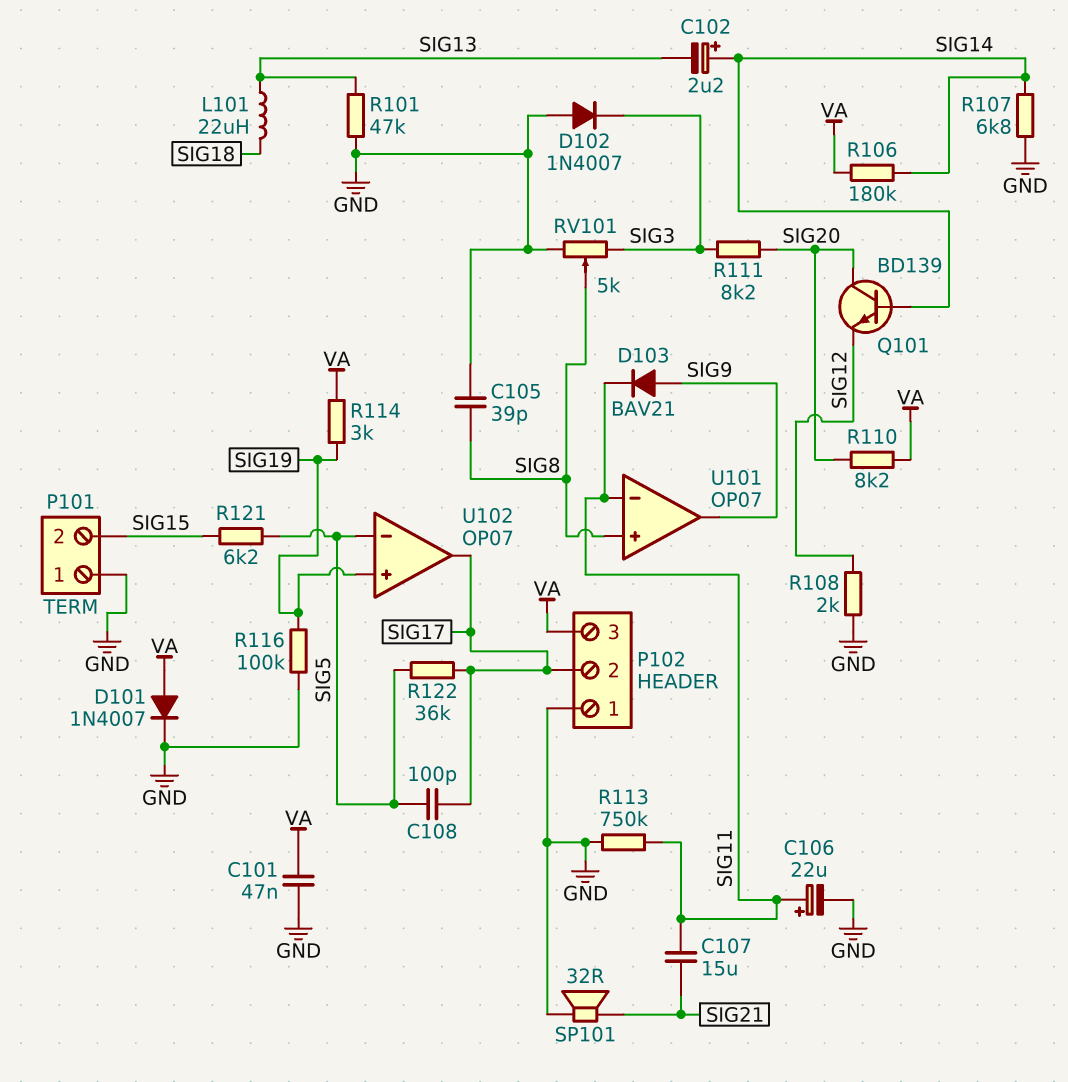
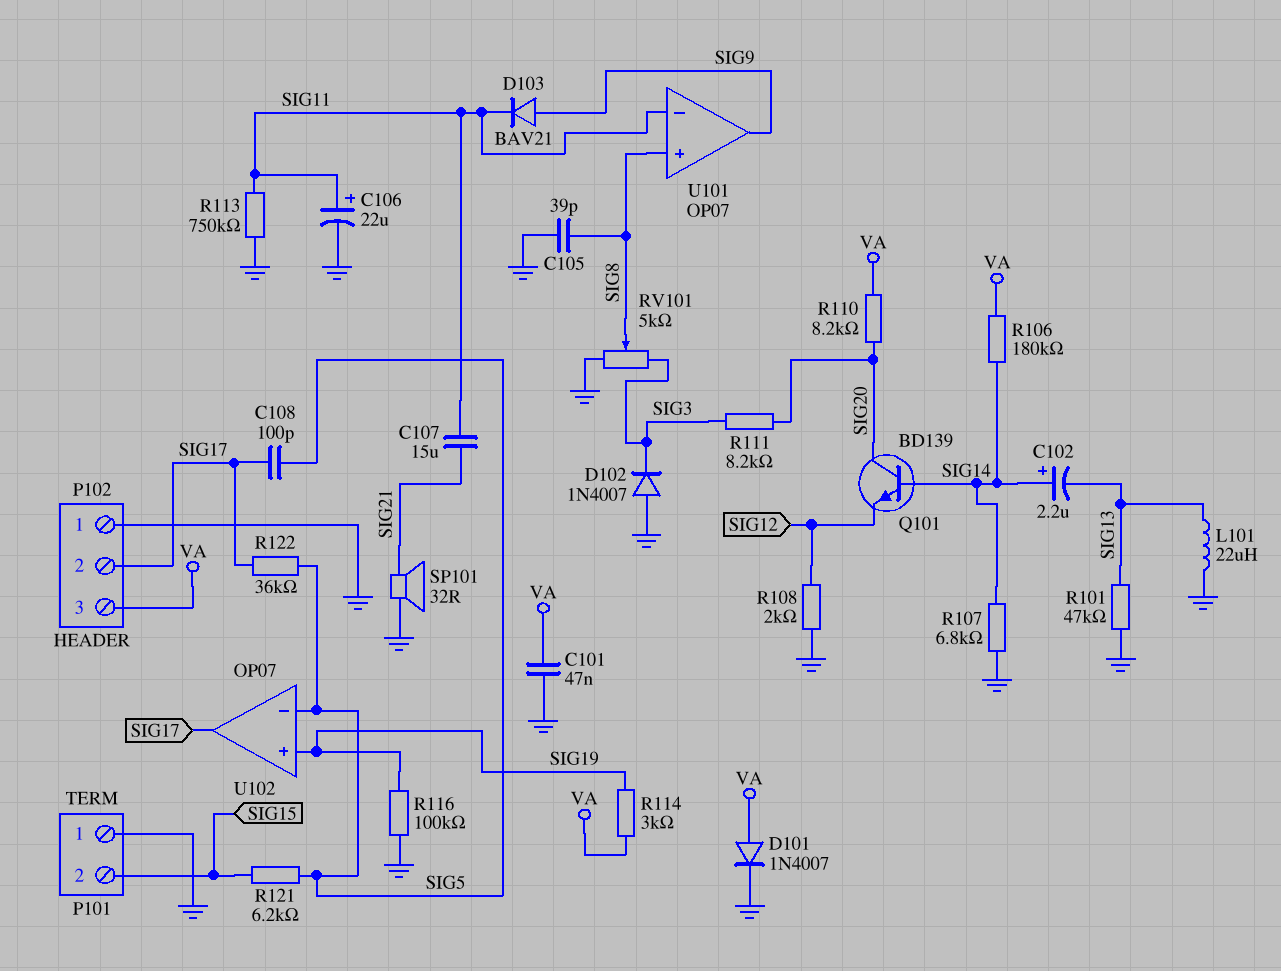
L101: 22uH (SIG13, SIG18) -> 22uH (GND, SIG13)

